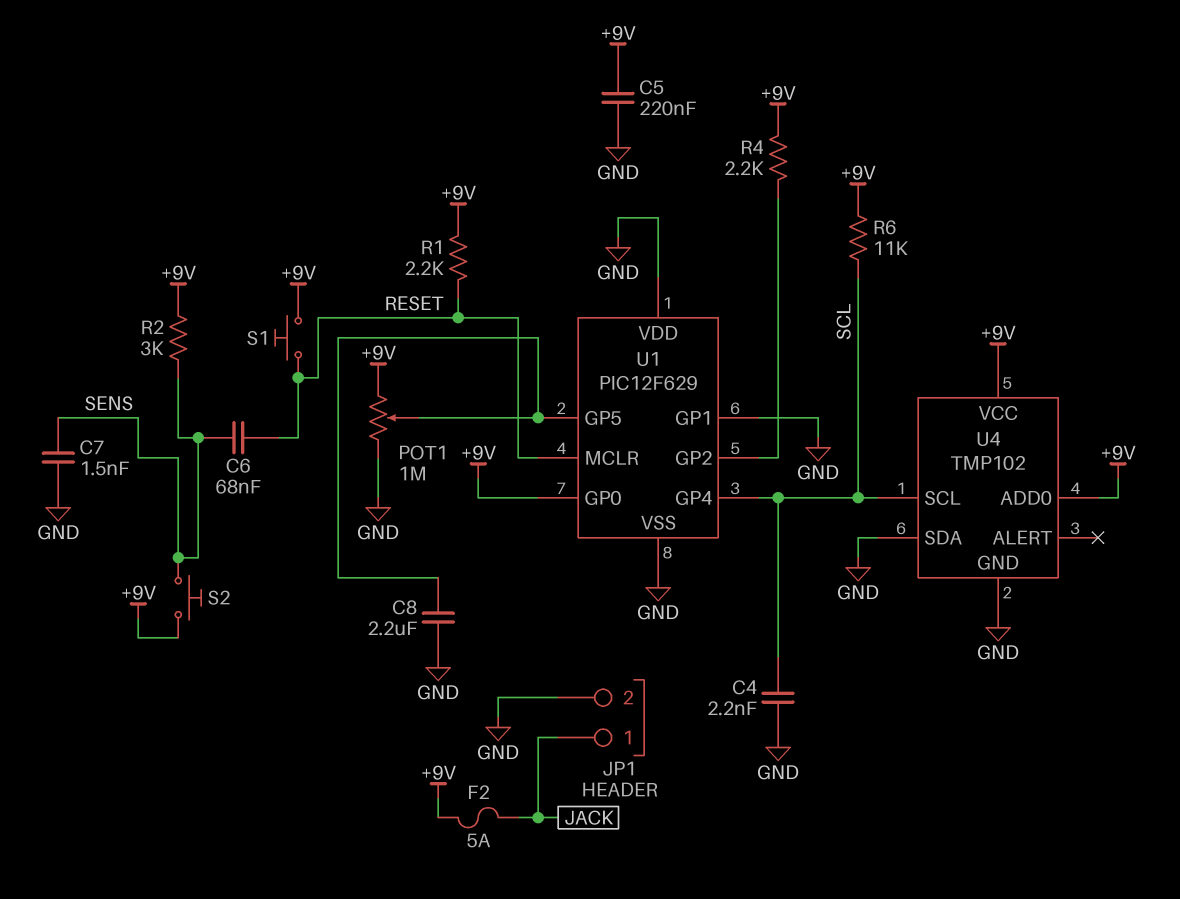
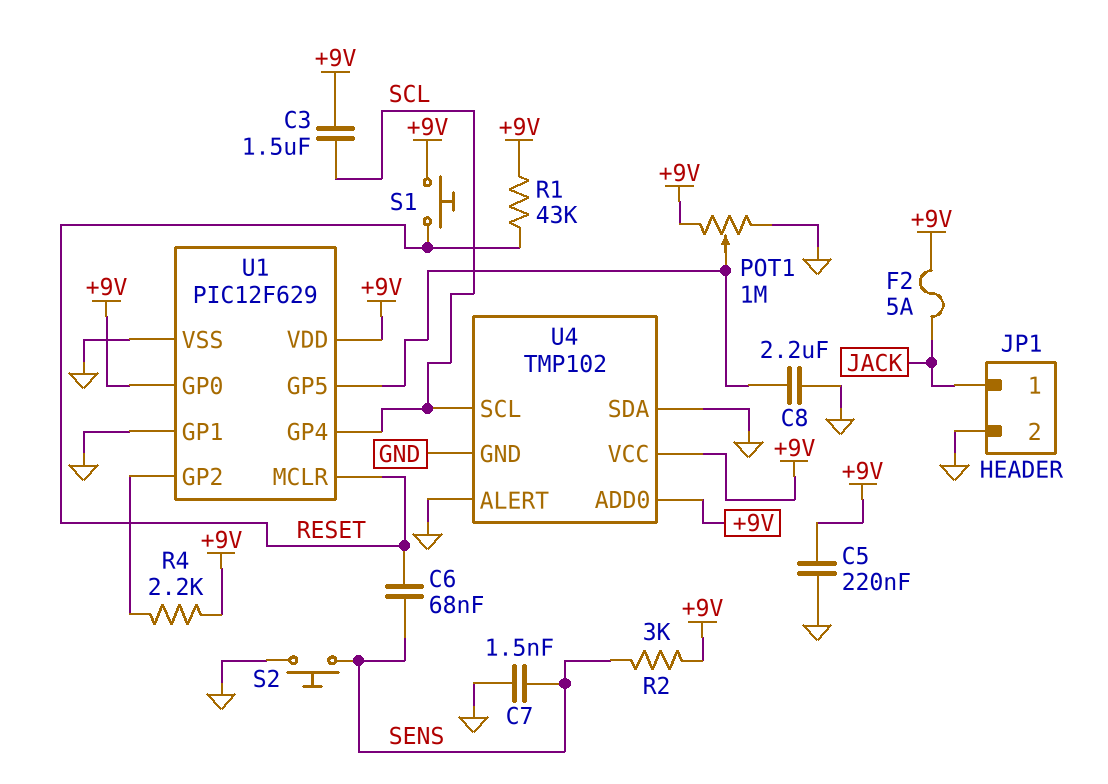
C3: none -> 1.5uF (+9V, SCL)
C4: 2.2nF (GND, SCL) -> none
R1: 2.2k (+9V, RESET) -> 43k (+9V, RESET)
R6: 11k (+9V, SCL) -> none
S2: button (+9V, SENS) -> button (GND, SENS)
U1 pin VDD: GND -> +9V
U4 pin ALERT: none -> GND

